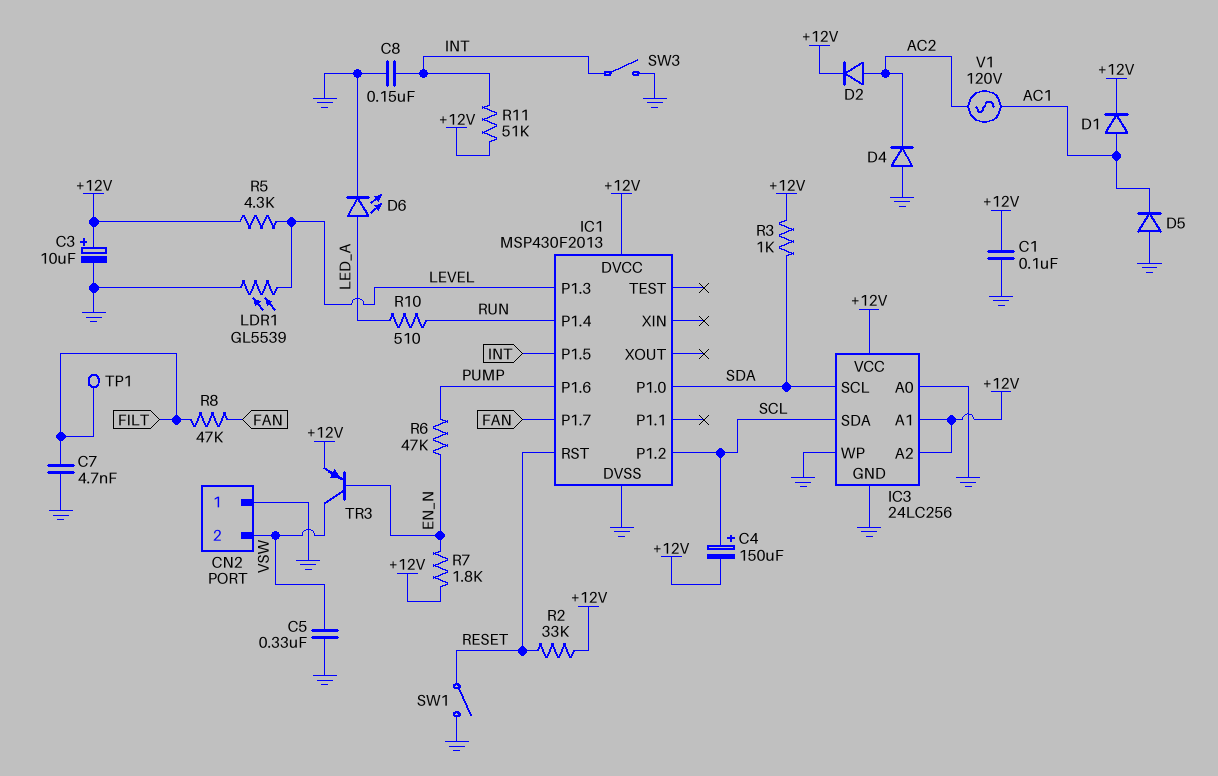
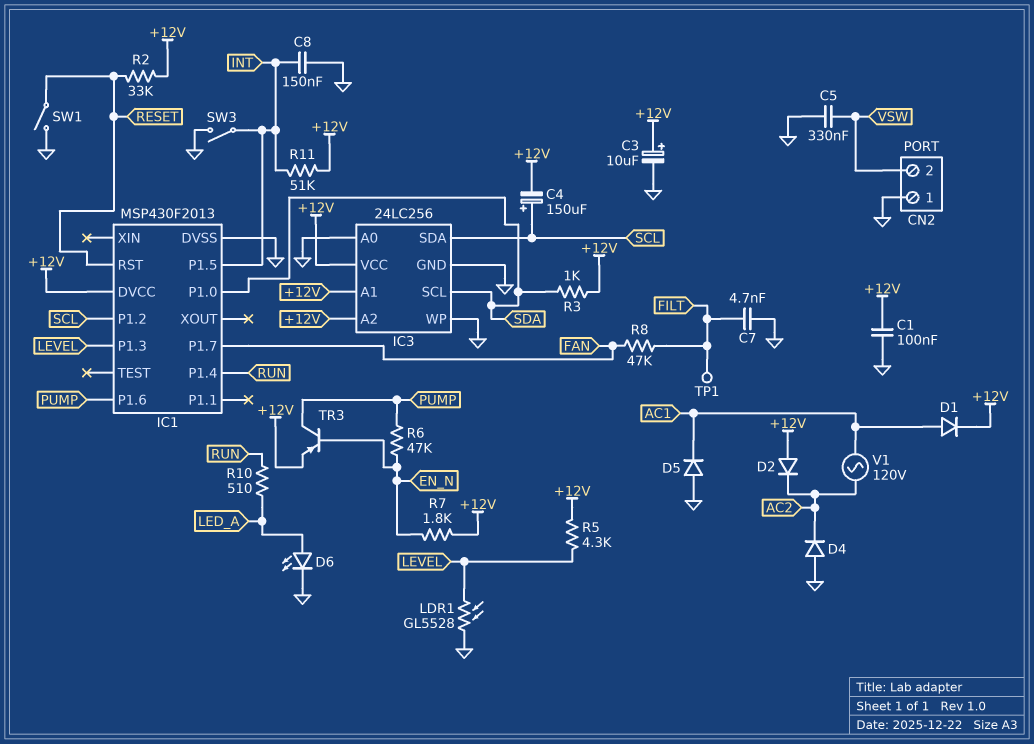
D2: diode (A AC2, K +12V) -> diode (A +12V, K AC2)
LDR1: GL5539 (GND, LEVEL) -> GL5528 (GND, LEVEL)
TR3: PNP (B EN_N, C VSW, E +12V) -> PNP (B EN_N, C PUMP, E +12V)

